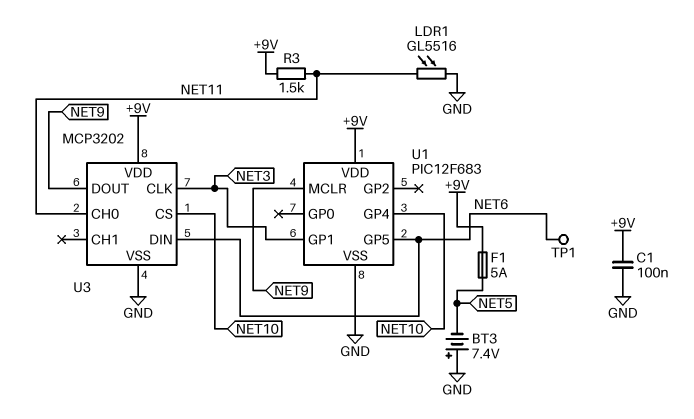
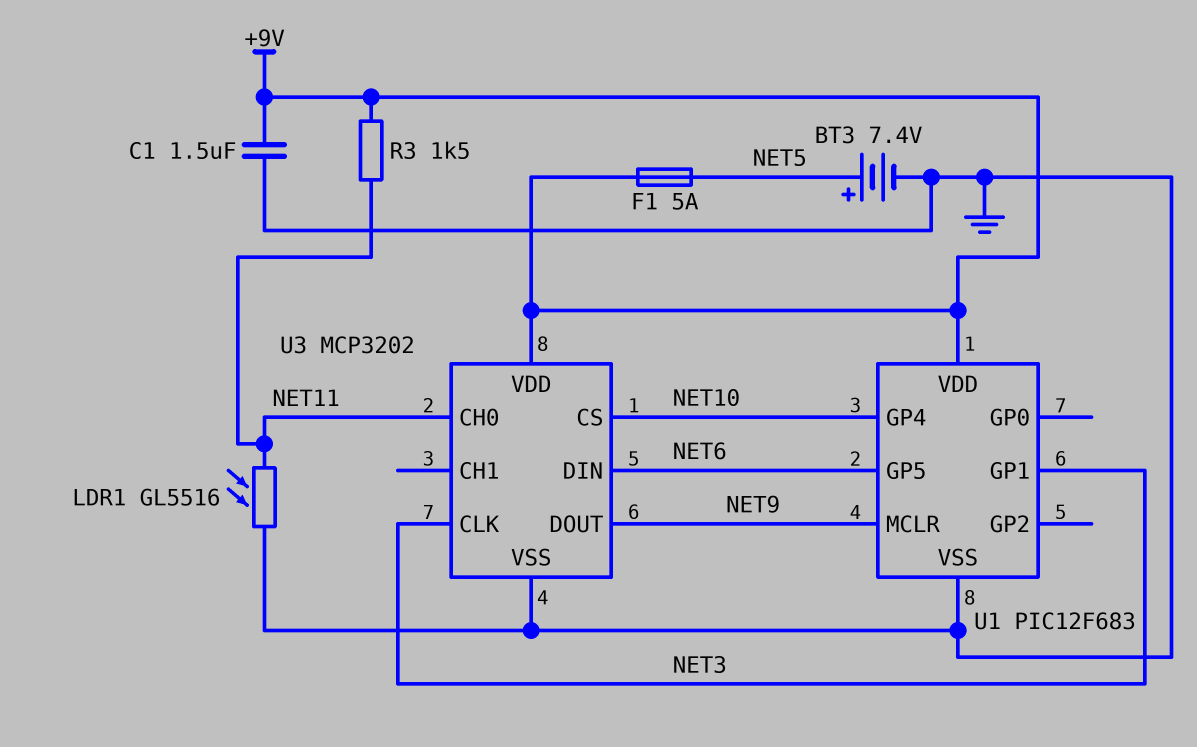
BT3: 7.4V (plus GND, minus NET5) -> 7.4V (plus NET5, minus GND)
C1: 100nF (+9V, GND) -> 1.5uF (+9V, GND)
TP1: test point (NET6) -> none

